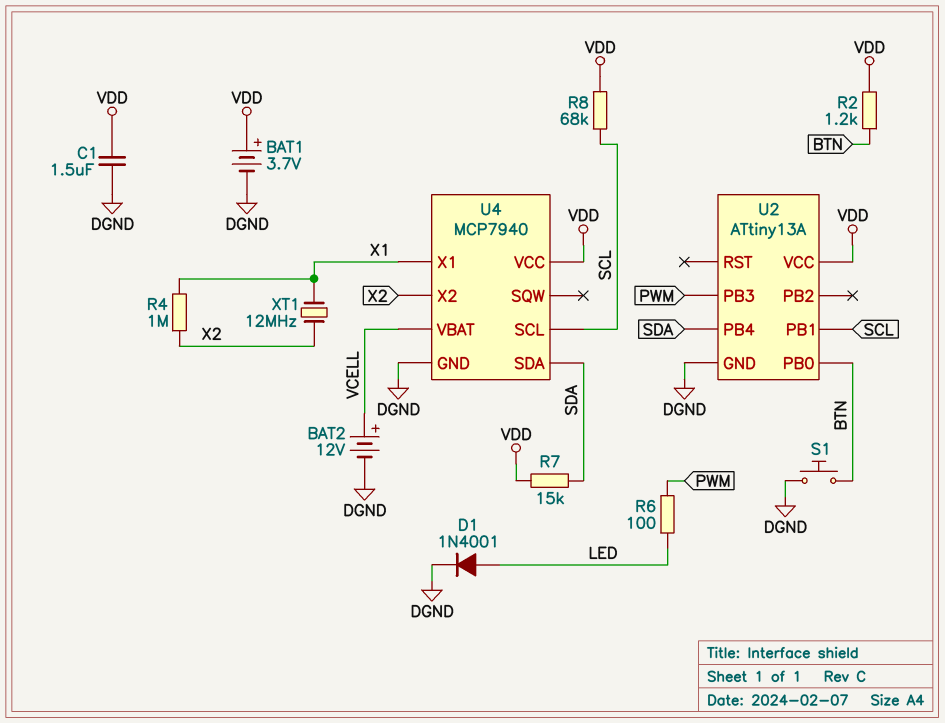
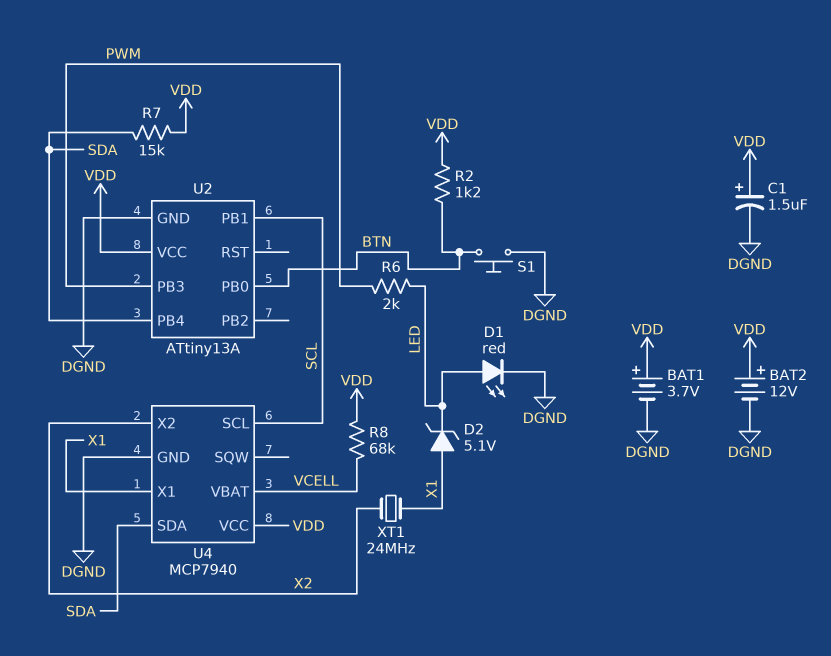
BAT2: 12V (plus VCELL, minus DGND) -> 12V (plus VDD, minus DGND)
C1: 1.5uF (DGND, VDD) -> 1.5uF (plus VDD, minus DGND)
D1: diode 1N4001 (A LED, K DGND) -> LED red (A LED, K DGND)
D2: none -> zener 5.1V (A X1, K LED)
R4: 1M (X1, X2) -> none
R6: 100 (LED, PWM) -> 2k (LED, PWM)
R8: 68k (SCL, VDD) -> 68k (VCELL, VDD)
XT1: 12MHz (X1, X2) -> 24MHz (X1, X2)

